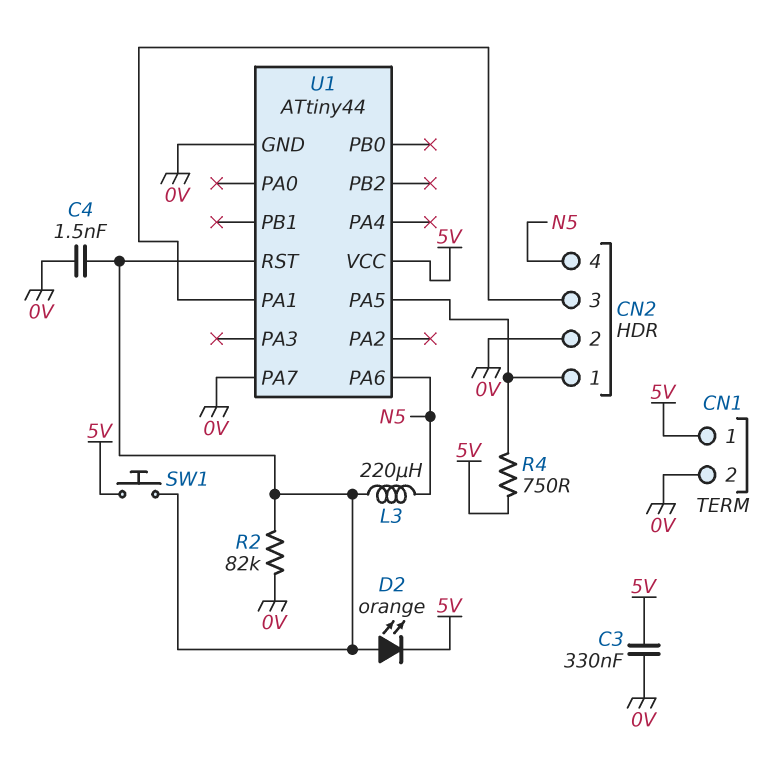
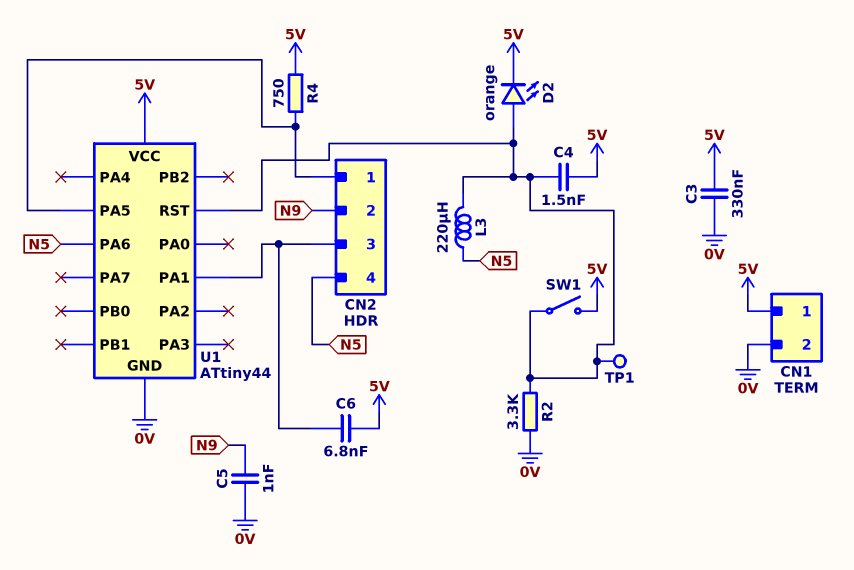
C4: 1.5nF (0V, U1/RST) -> 1.5nF (5V, U1/RST)
C5: none -> 1nF (0V, N9)
C6: none -> 6.8nF (5V, CN2/3)
CN2 pin 2: 0V -> N9
R2: 82k (0V, U1/RST) -> 3.3k (0V, U1/RST)
SW1: button (5V, U1/RST) -> switch (5V, U1/RST)
TP1: none -> test point (U1/RST)
U1 pin PA7: 0V -> none

